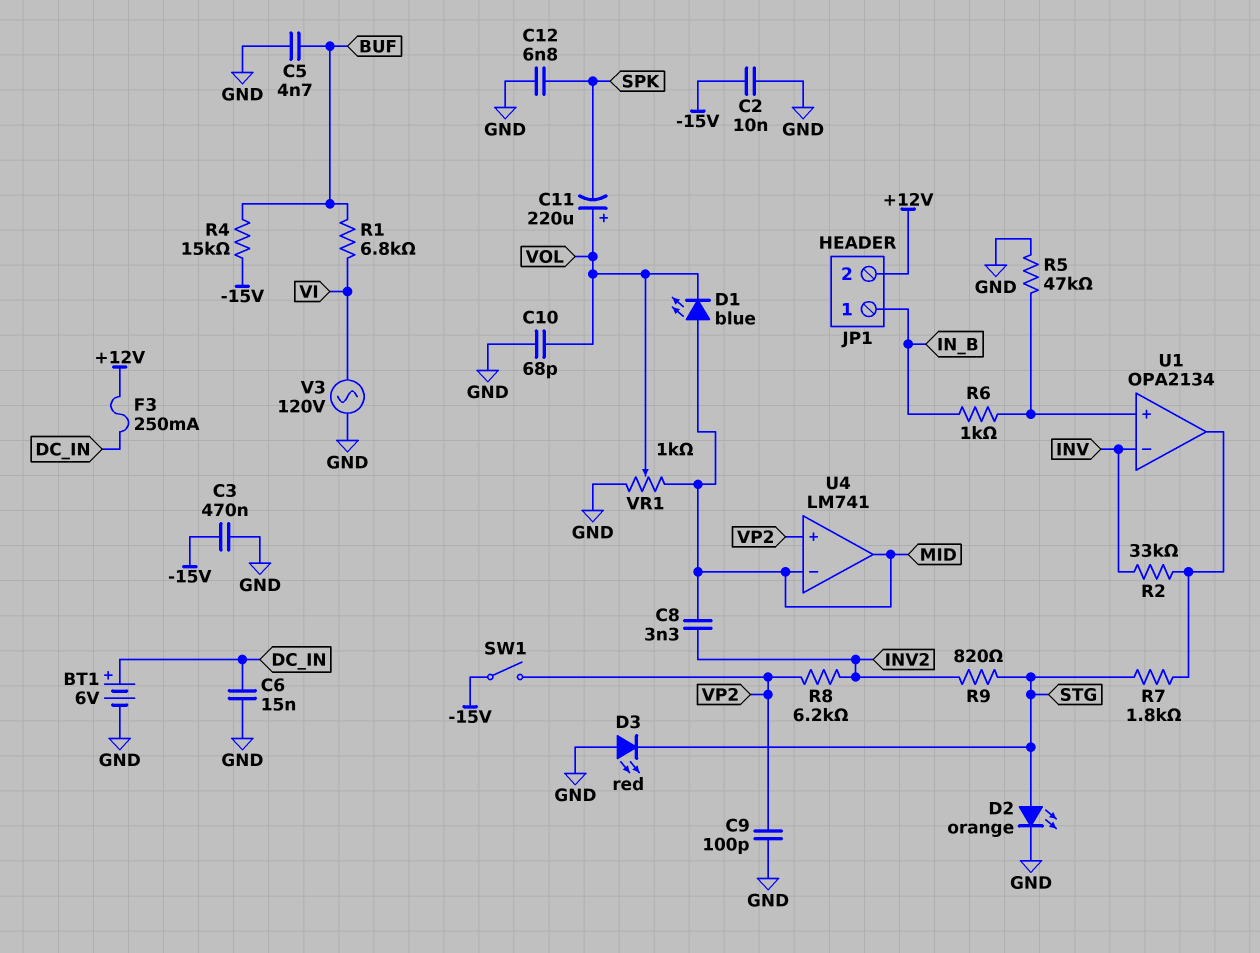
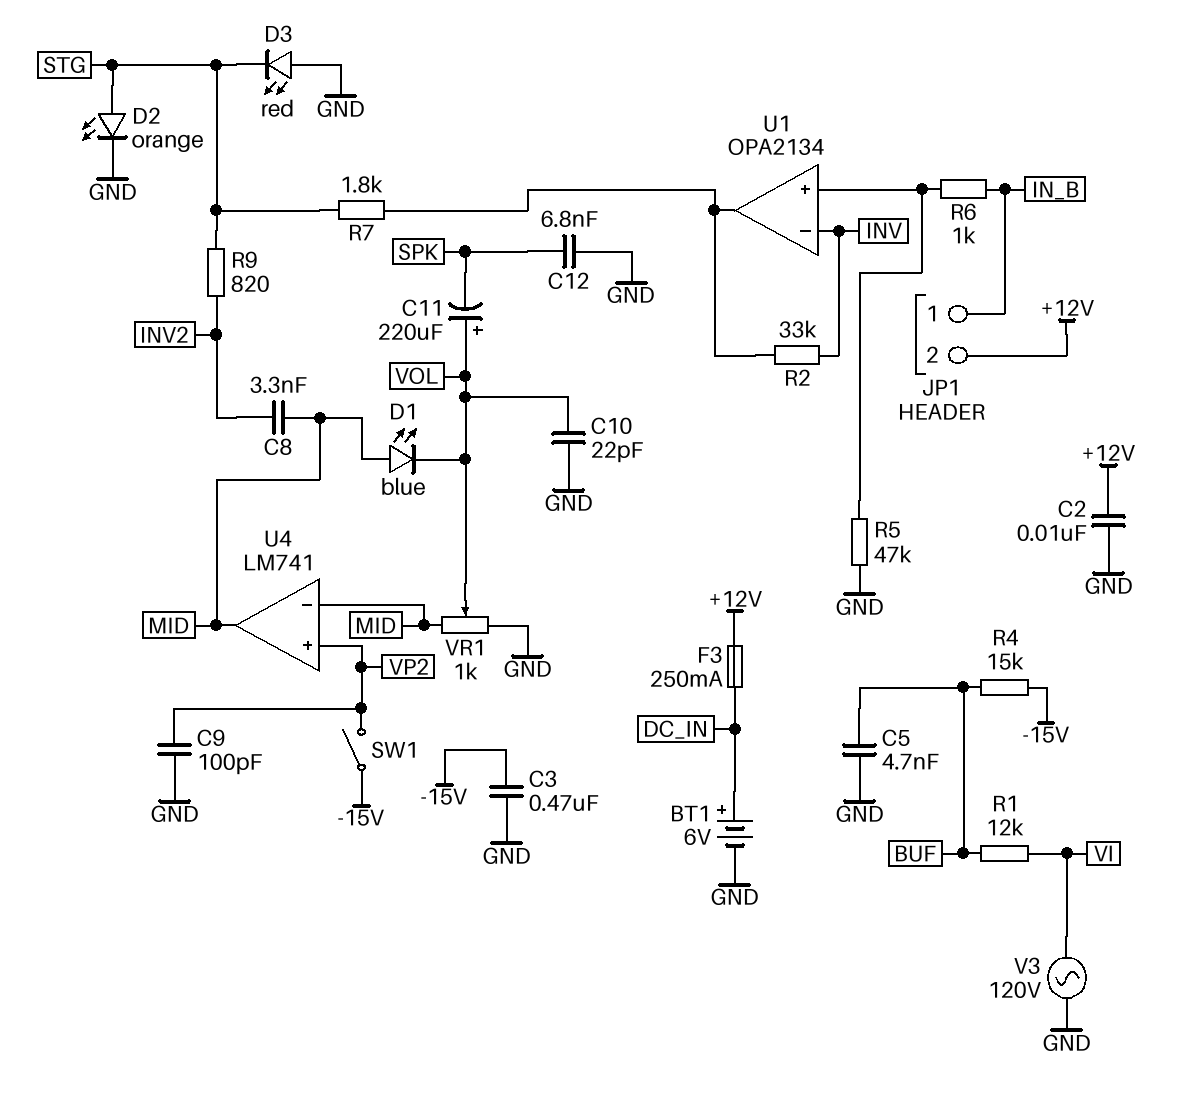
C2: 10nF (-15V, GND) -> 10nF (+12V, GND)
C6: 15nF (DC_IN, GND) -> none
C10: 68pF (GND, VOL) -> 22pF (GND, VOL)
R1: 6.8k (BUF, VI) -> 12k (BUF, VI)
R8: 6.2k (INV2, VP2) -> none

